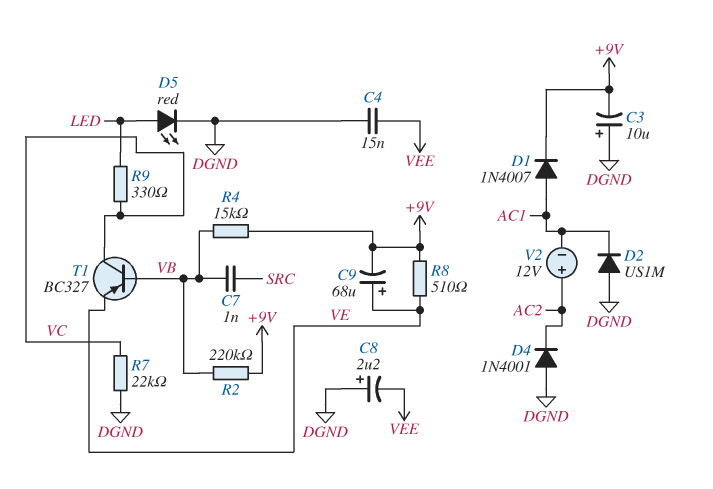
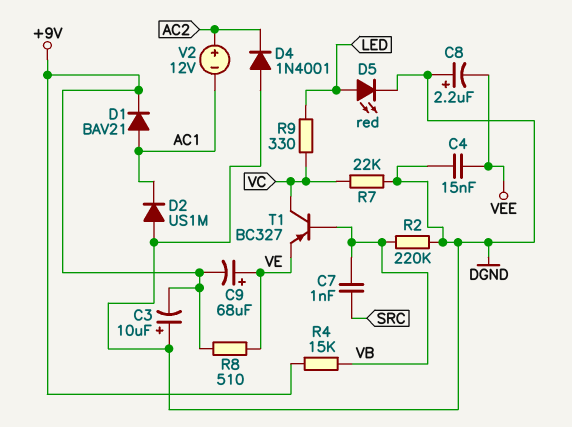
D1: diode 1N4007 (A AC1, K +9V) -> diode BAV21 (A AC1, K +9V)
R2: 220k (+9V, VB) -> 220k (DGND, VB)

